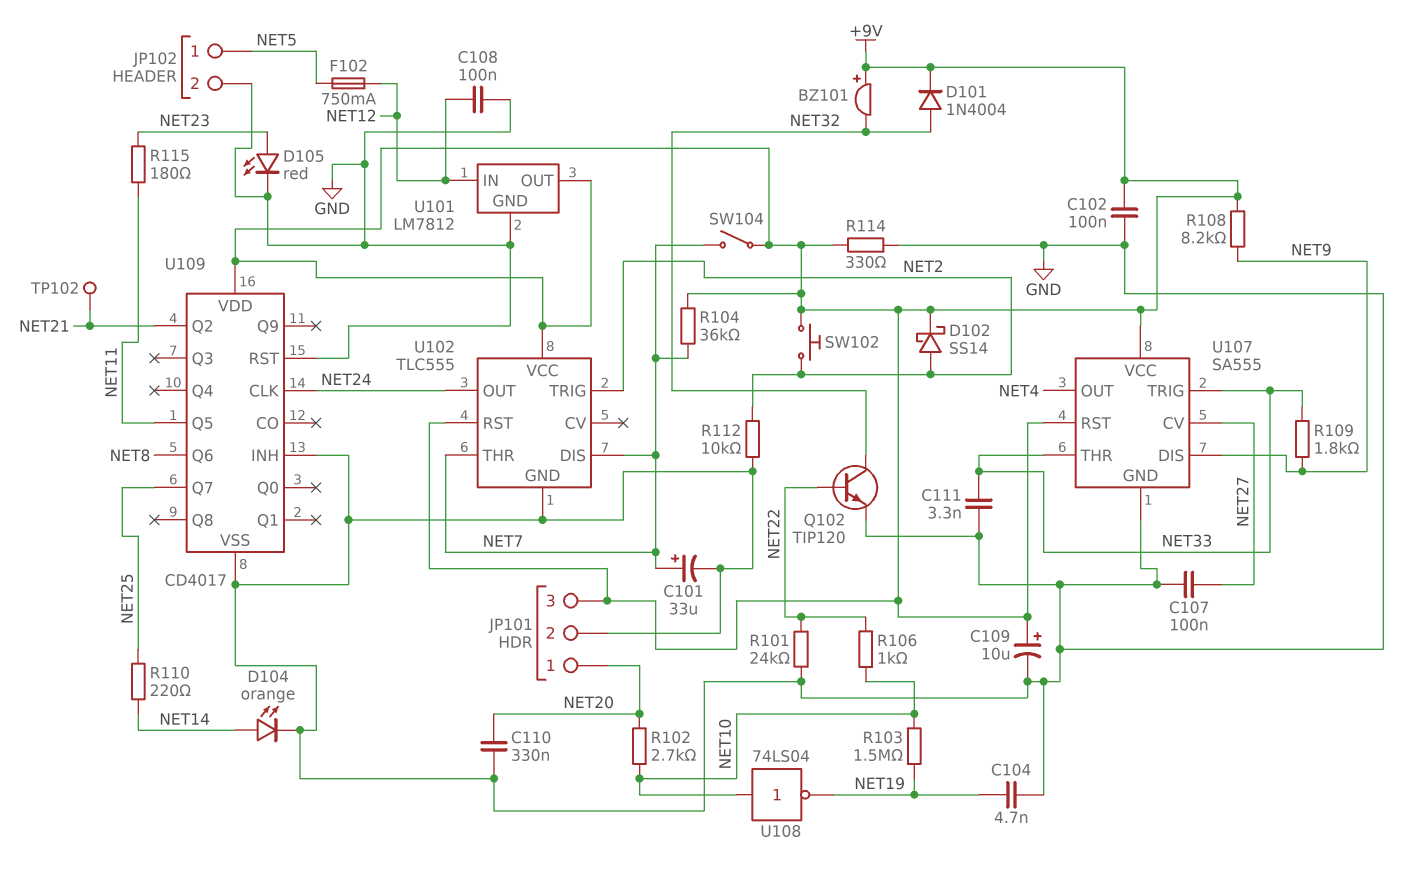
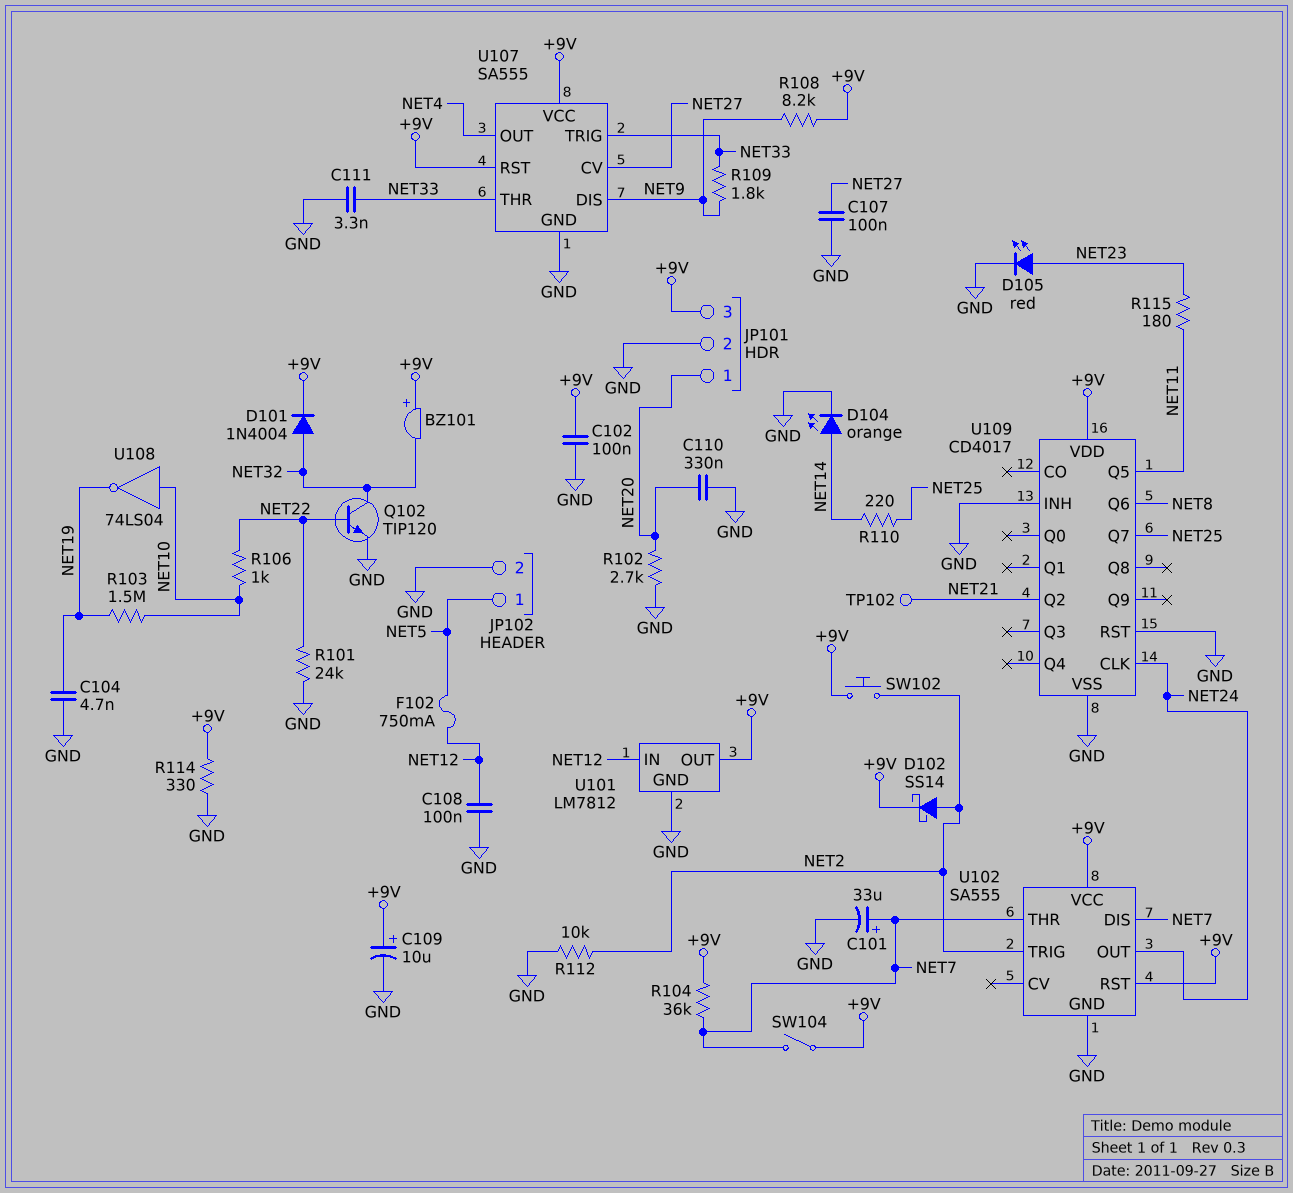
R102: 2.7k (NET10, NET20) -> 2.7k (GND, NET20)
U102: TLC555 -> SA555

